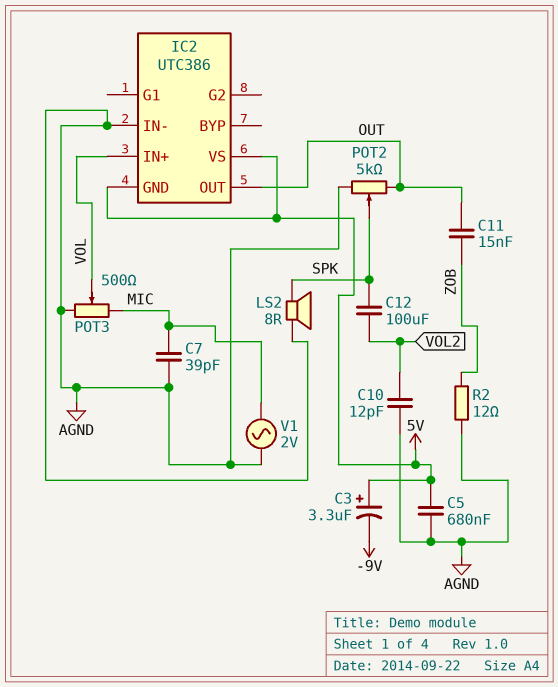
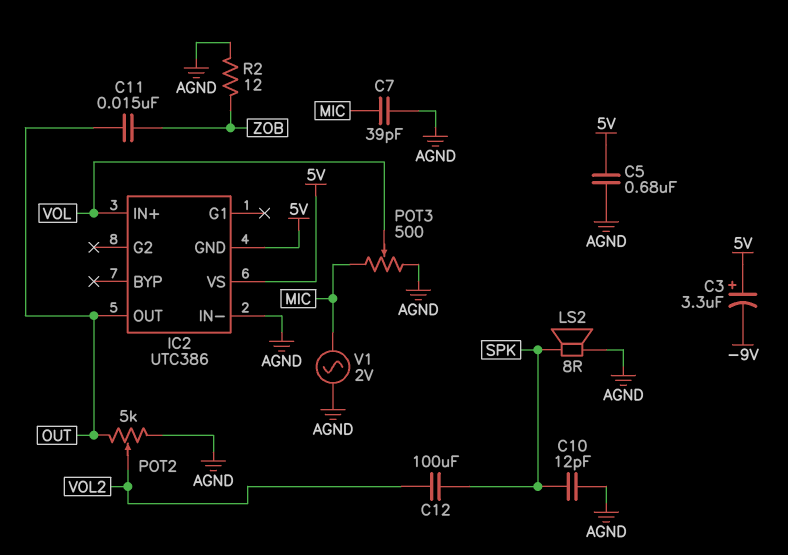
C10: 12pF (AGND, VOL2) -> 12pF (AGND, SPK)
POT2: 5k (AGND, OUT, wiper SPK) -> 5k (AGND, OUT, wiper VOL2)

